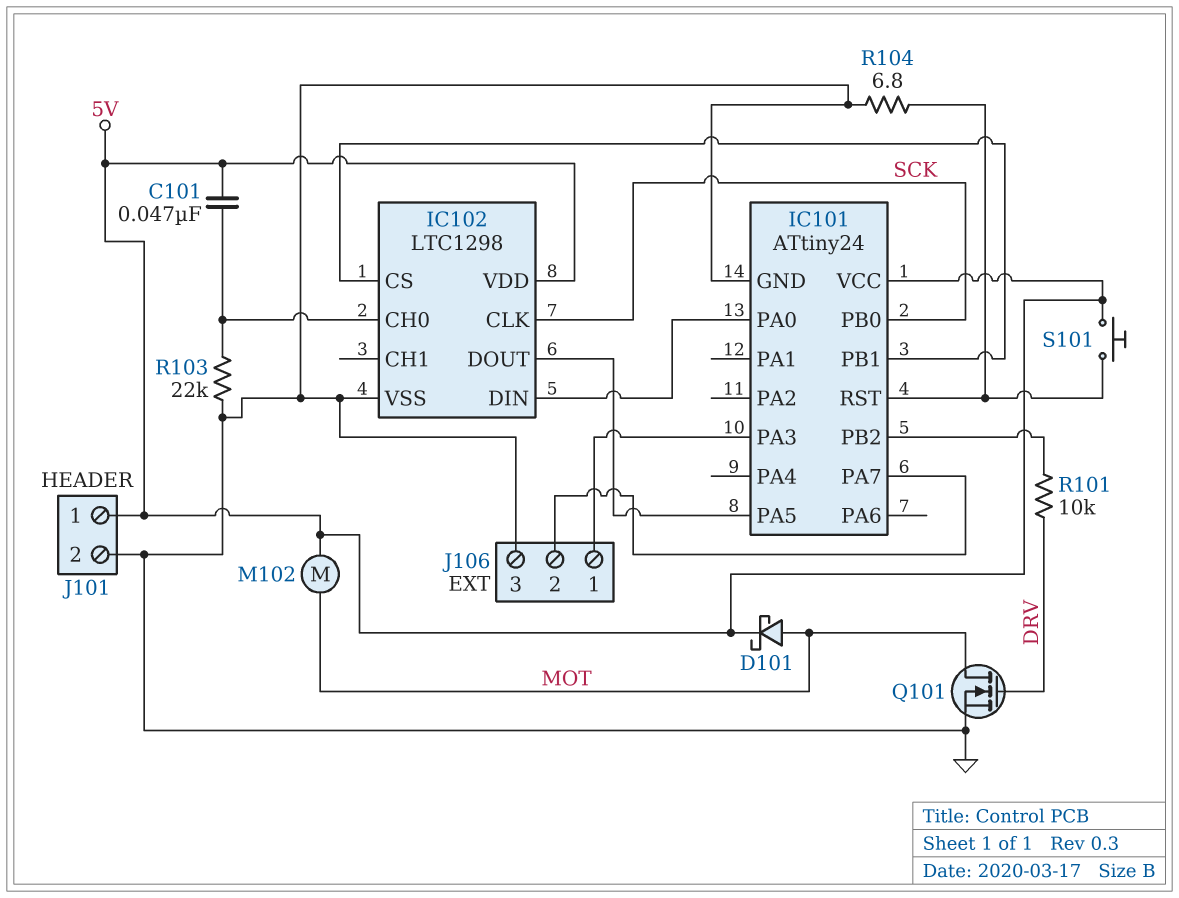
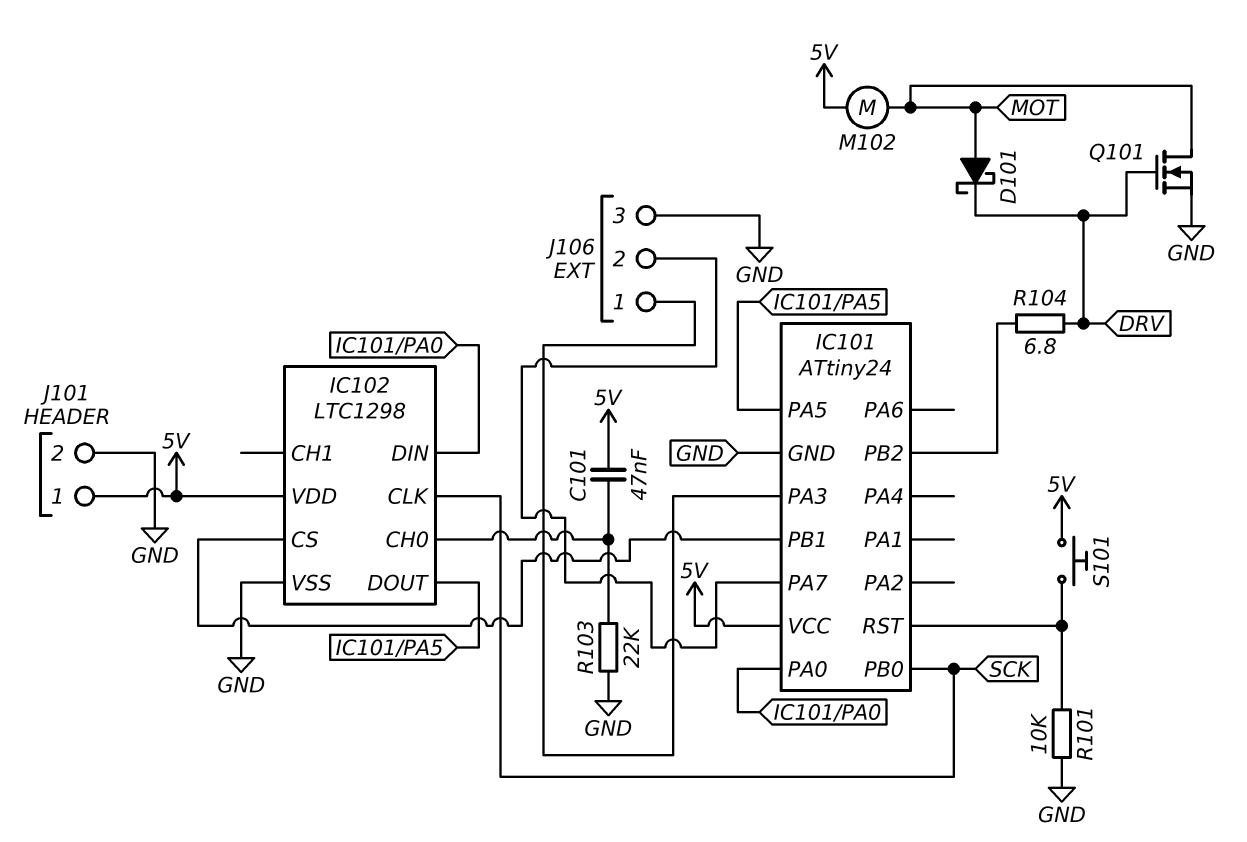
D101: schottky (A MOT, K 5V) -> schottky (A MOT, K DRV)
R101: 10k (DRV, IC101/PB2) -> 10k (GND, IC101/RST)
R104: 6.8 (GND, IC101/RST) -> 6.8 (DRV, IC101/PB2)

